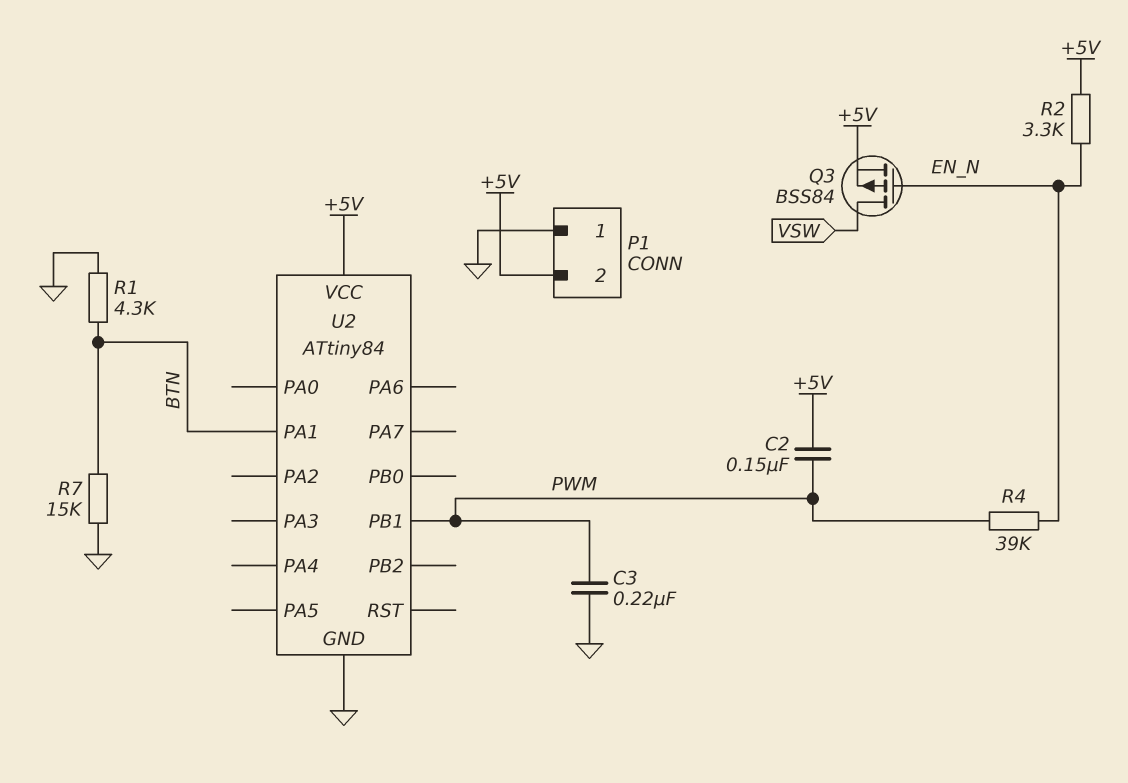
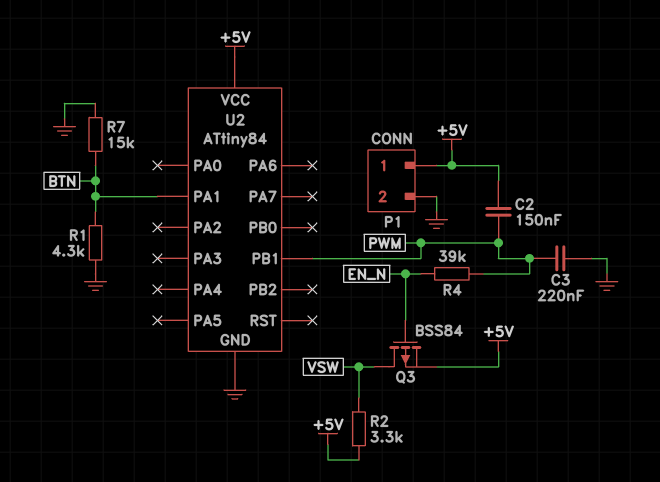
P1 pin 1: GND -> +5V
P1 pin 2: +5V -> GND
R2: 3.3k (+5V, EN_N) -> 3.3k (+5V, VSW)

